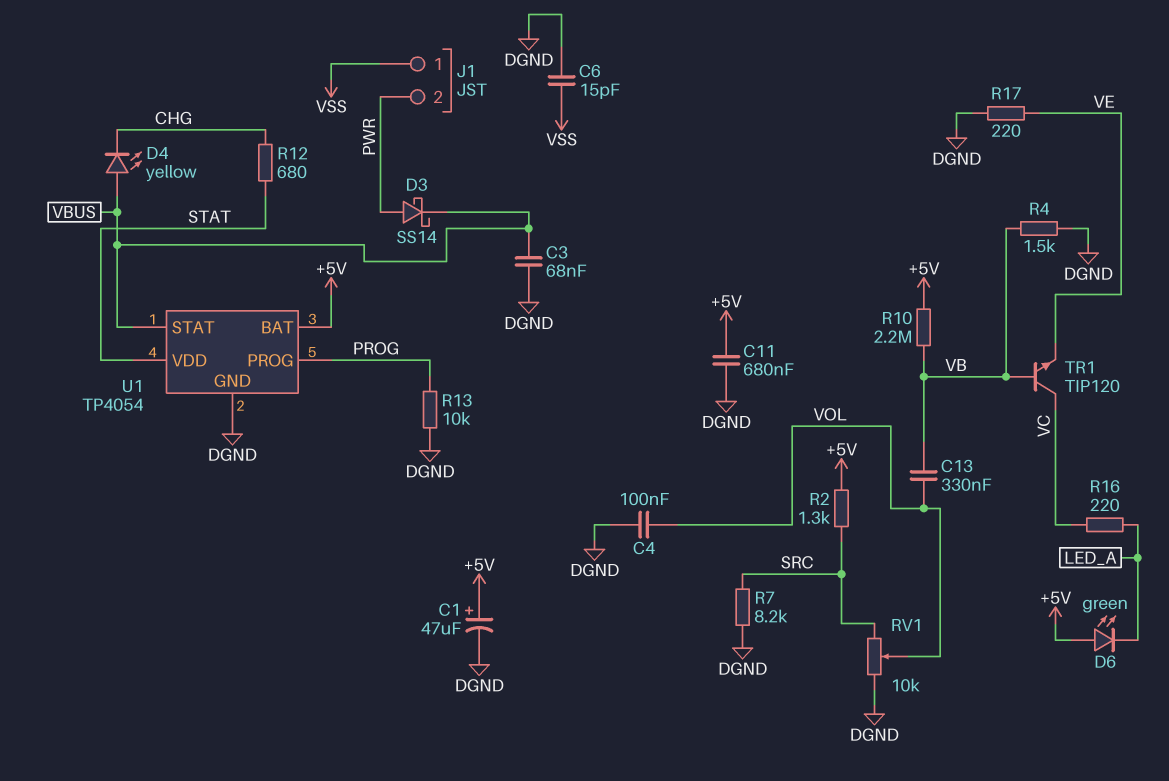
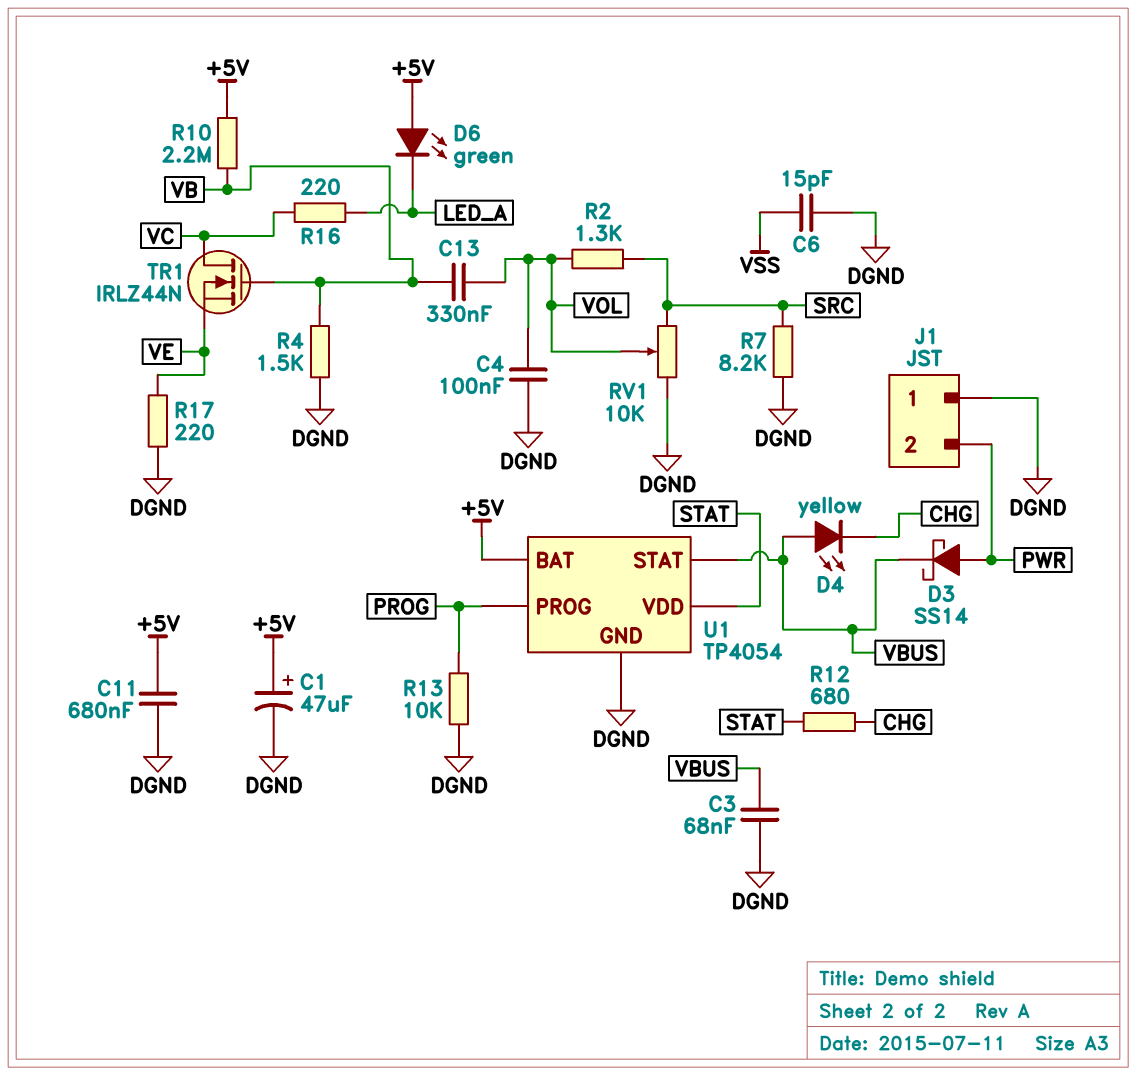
J1 pin 1: VSS -> DGND
R2: 1.3k (+5V, SRC) -> 1.3k (SRC, VOL)
TR1: NPN TIP120 (B VB, C VC, E VE) -> NMOS IRLZ44N (G VB, D VC, S VE)

